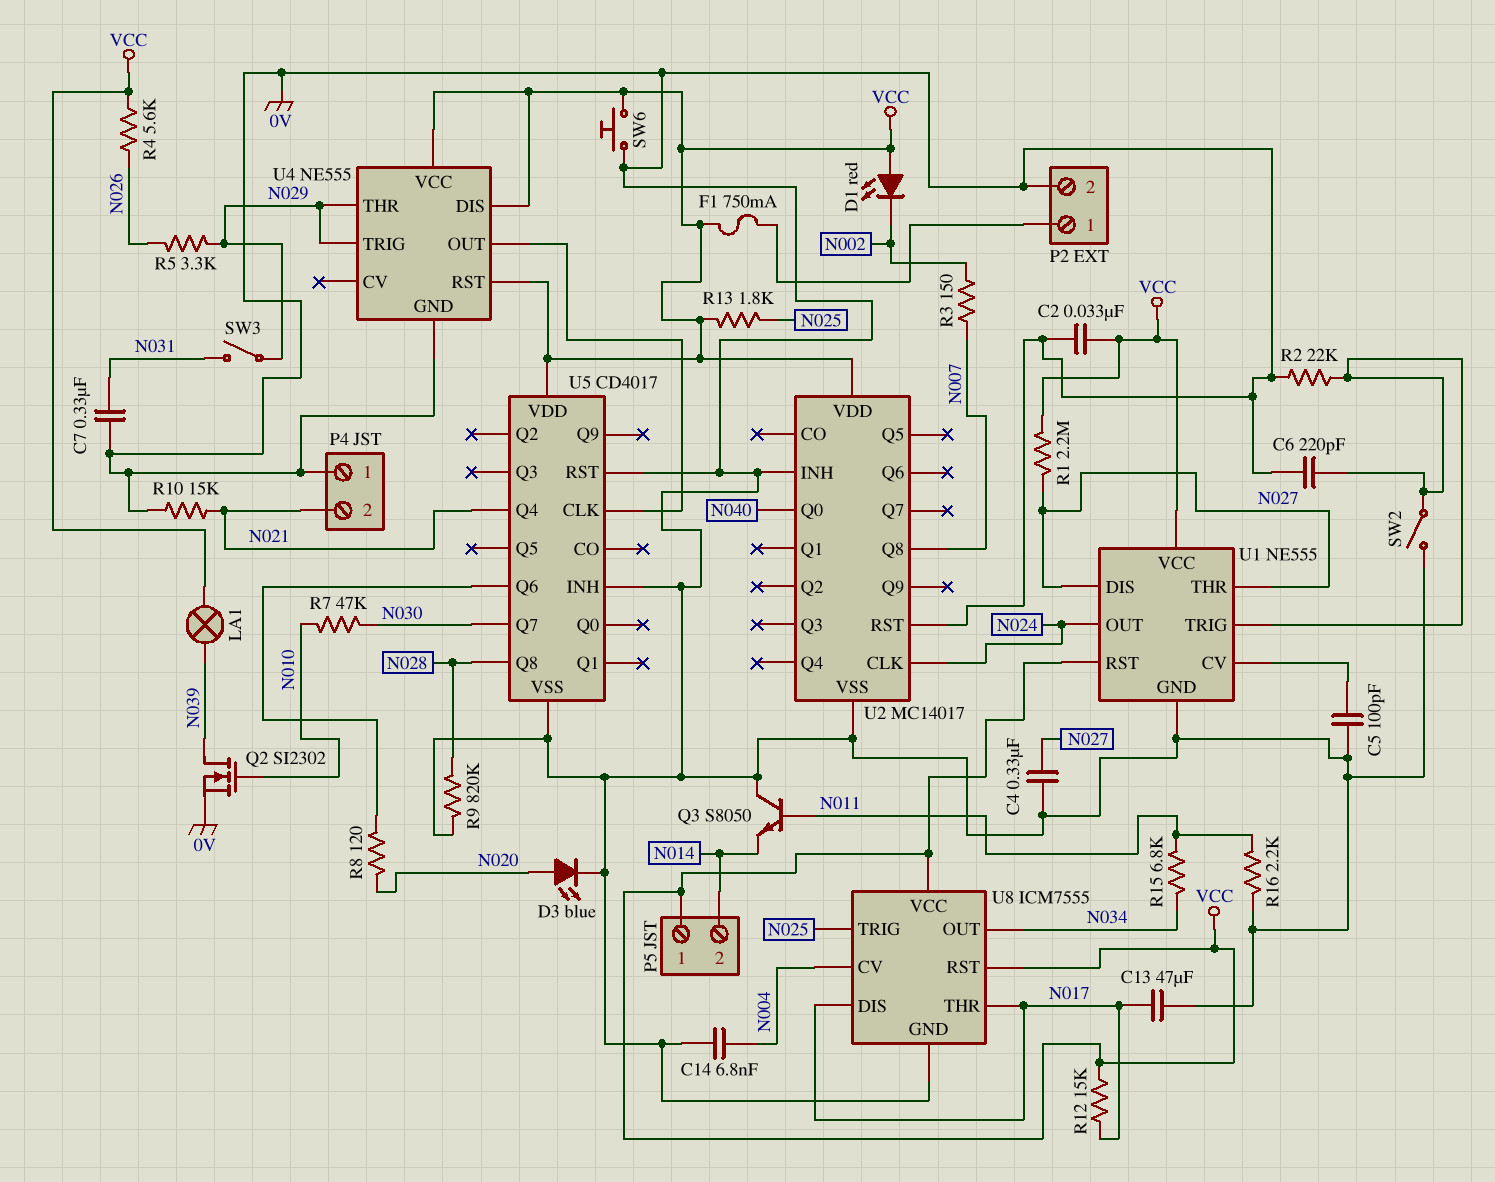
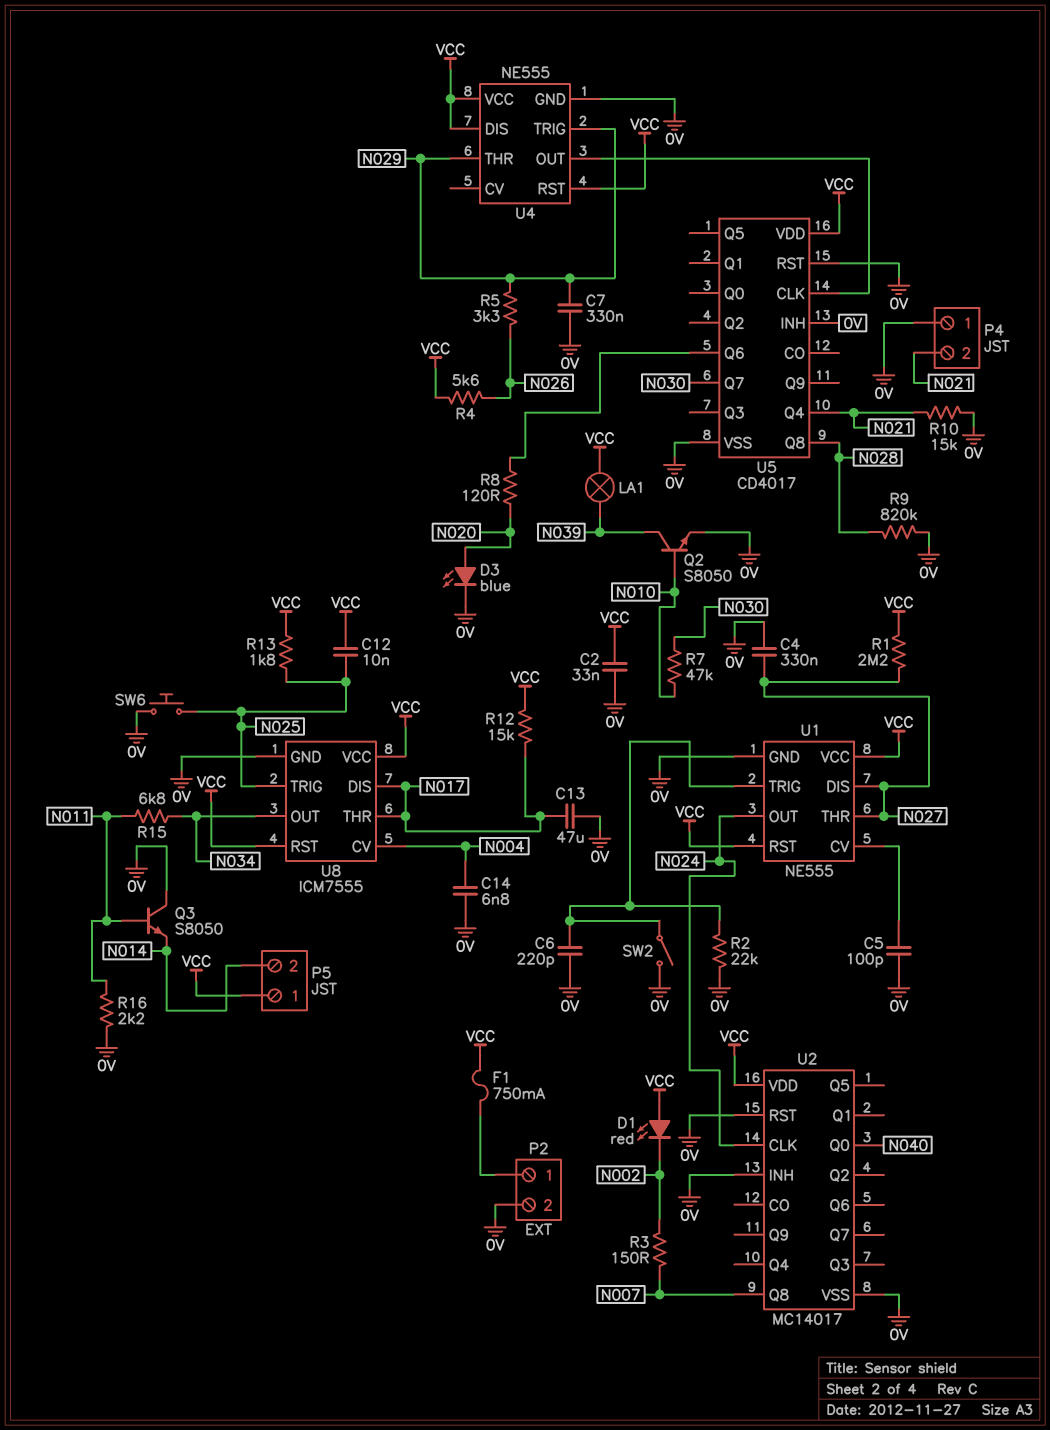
C7: 330nF (0V, N031) -> 330nF (0V, N029)
C12: none -> 10nF (N025, VCC)
Q2: NMOS SI2302 (G N010, D N039, S 0V) -> NPN S8050 (B N010, C N039, E 0V)
SW3: switch (N029, N031) -> none
SW6: button (0V, VCC) -> button (0V, N025)

